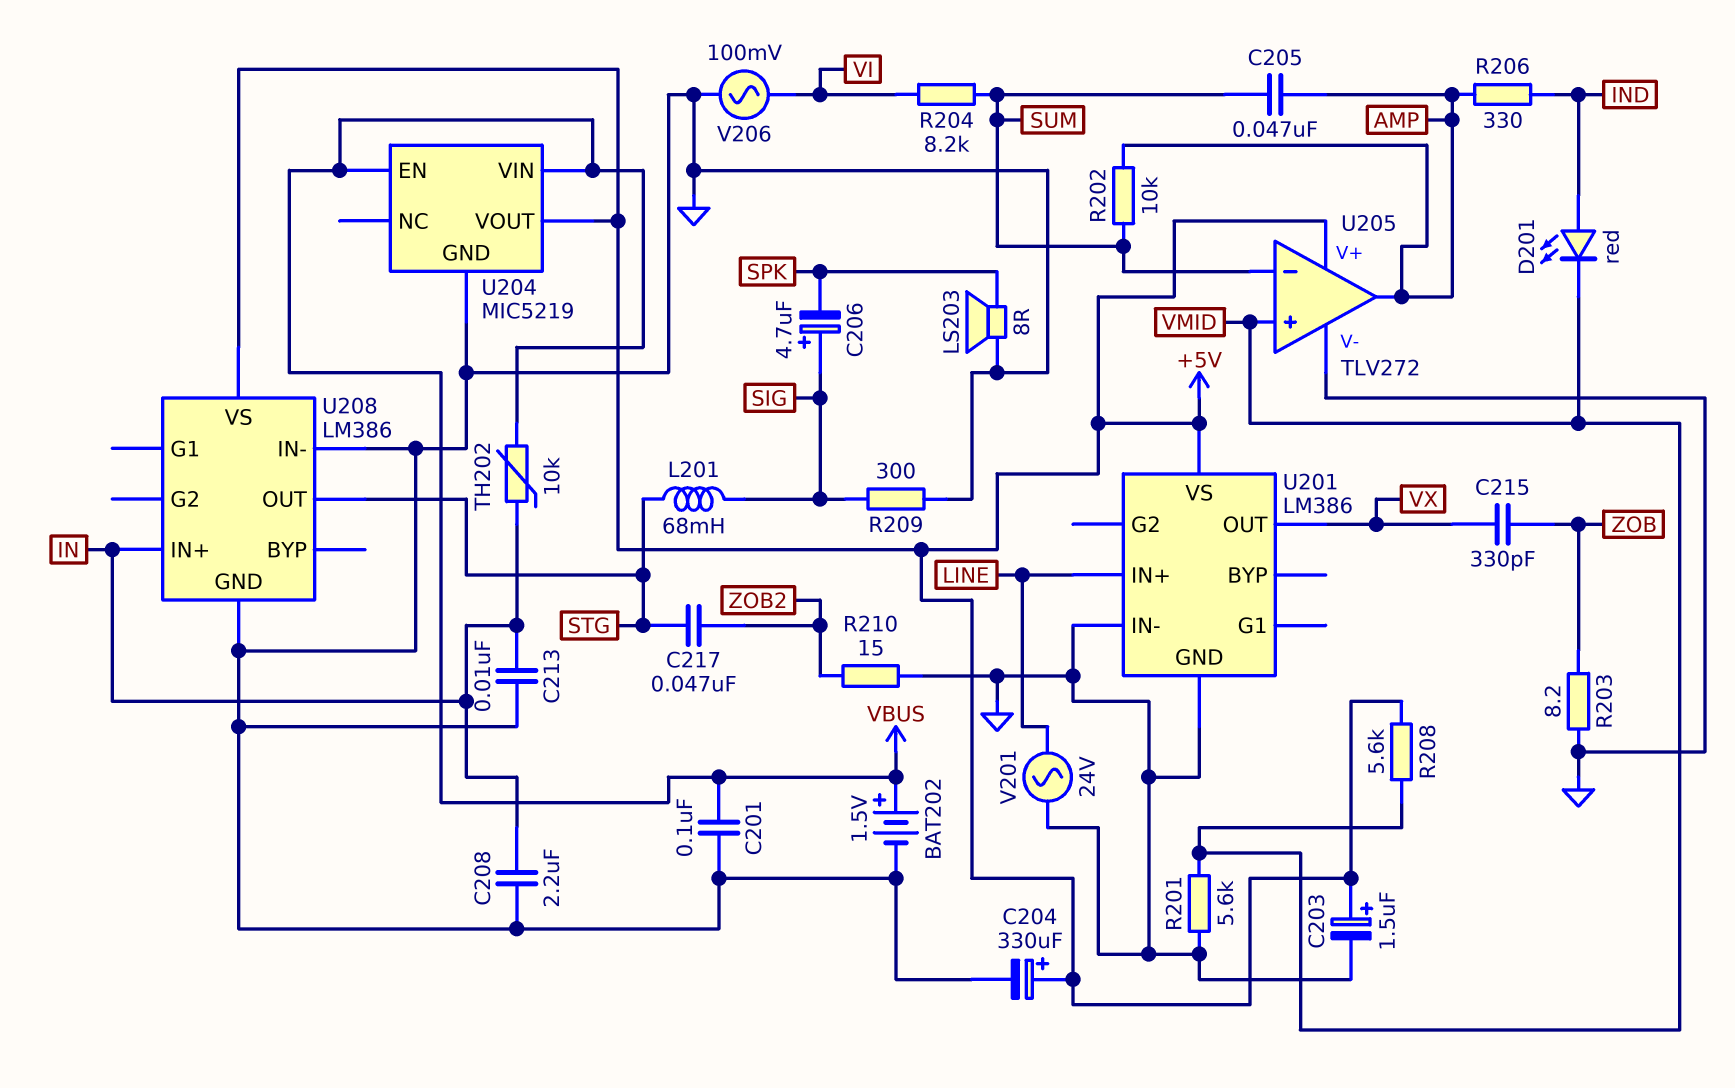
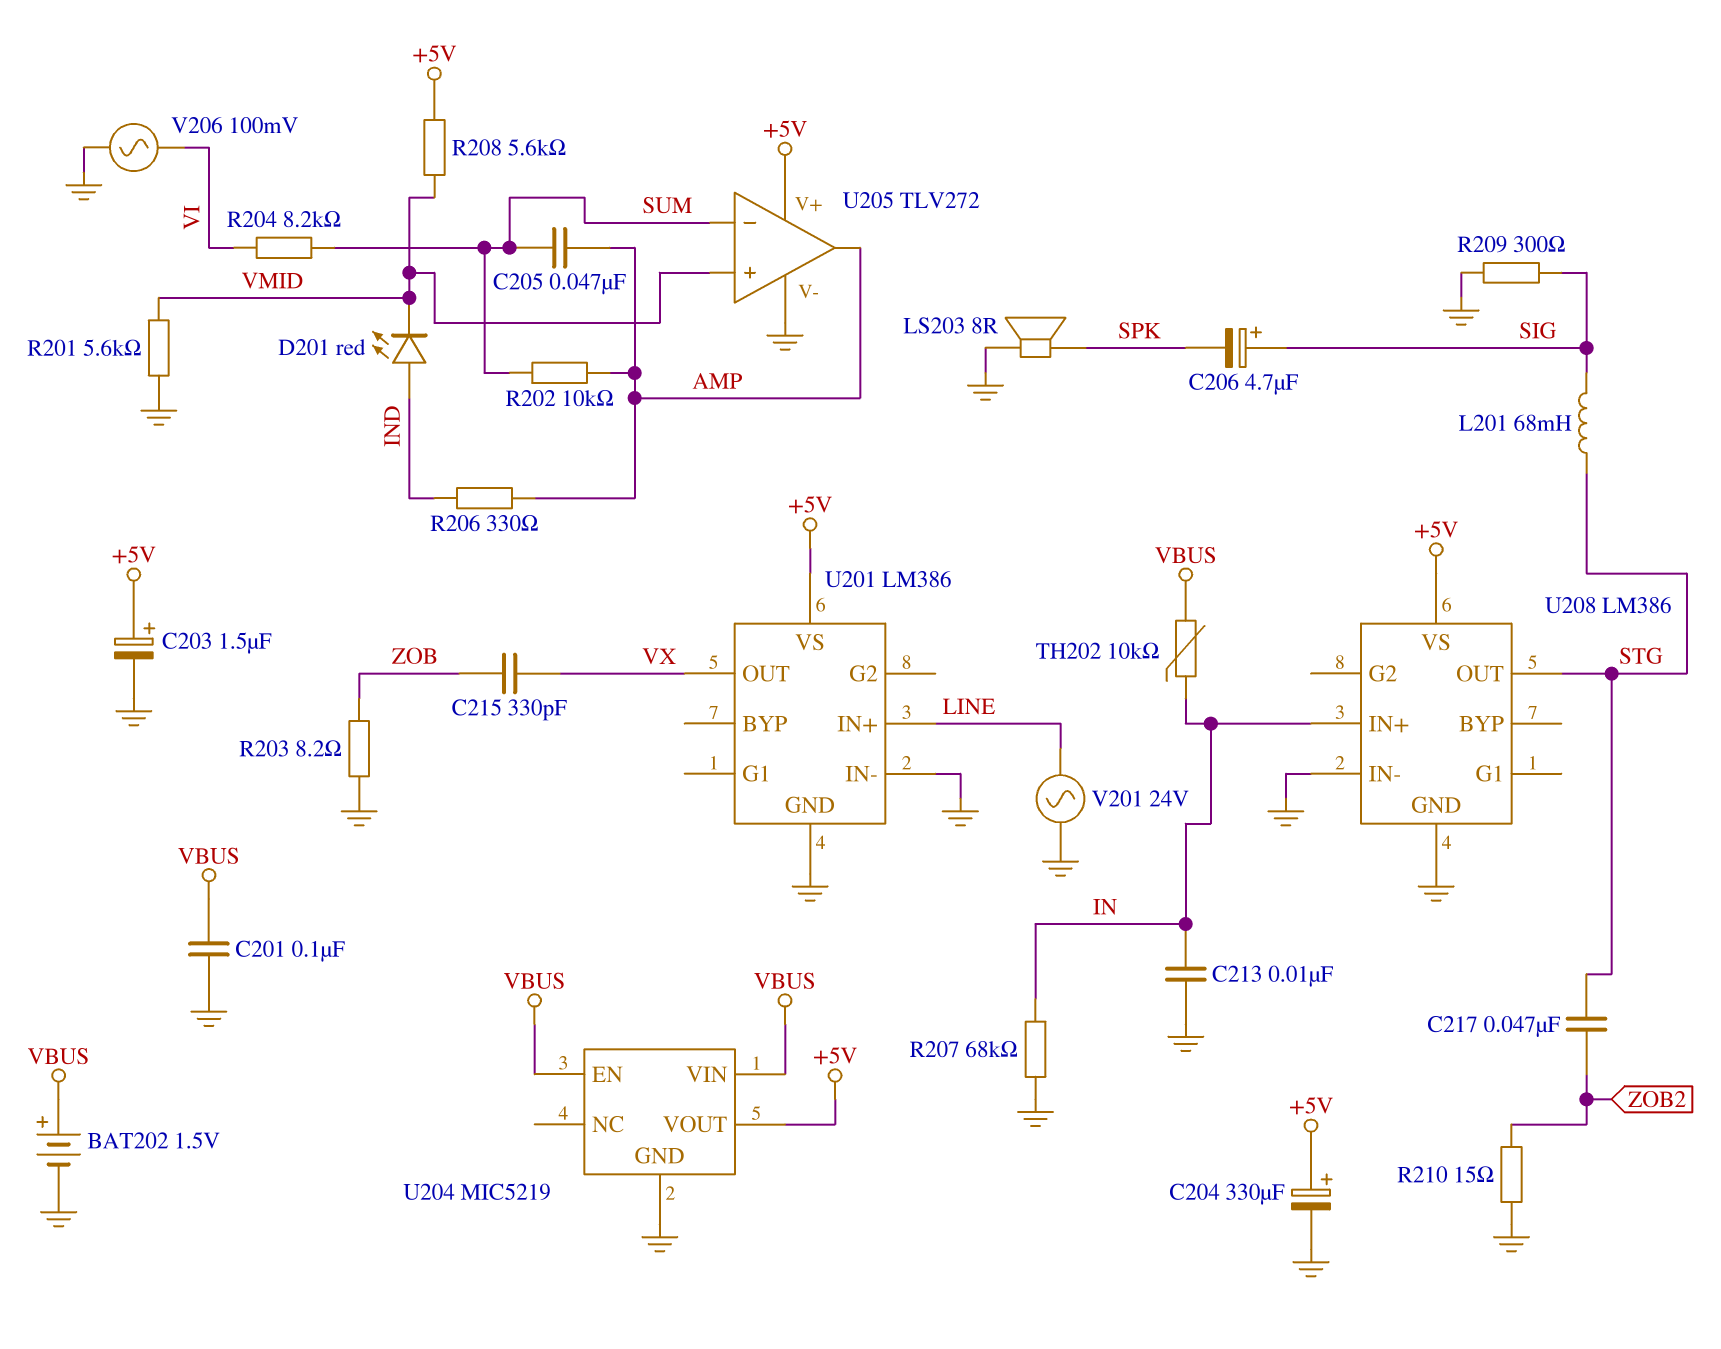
C208: 2.2uF (GND, IN) -> none
R207: none -> 68k (GND, IN)

